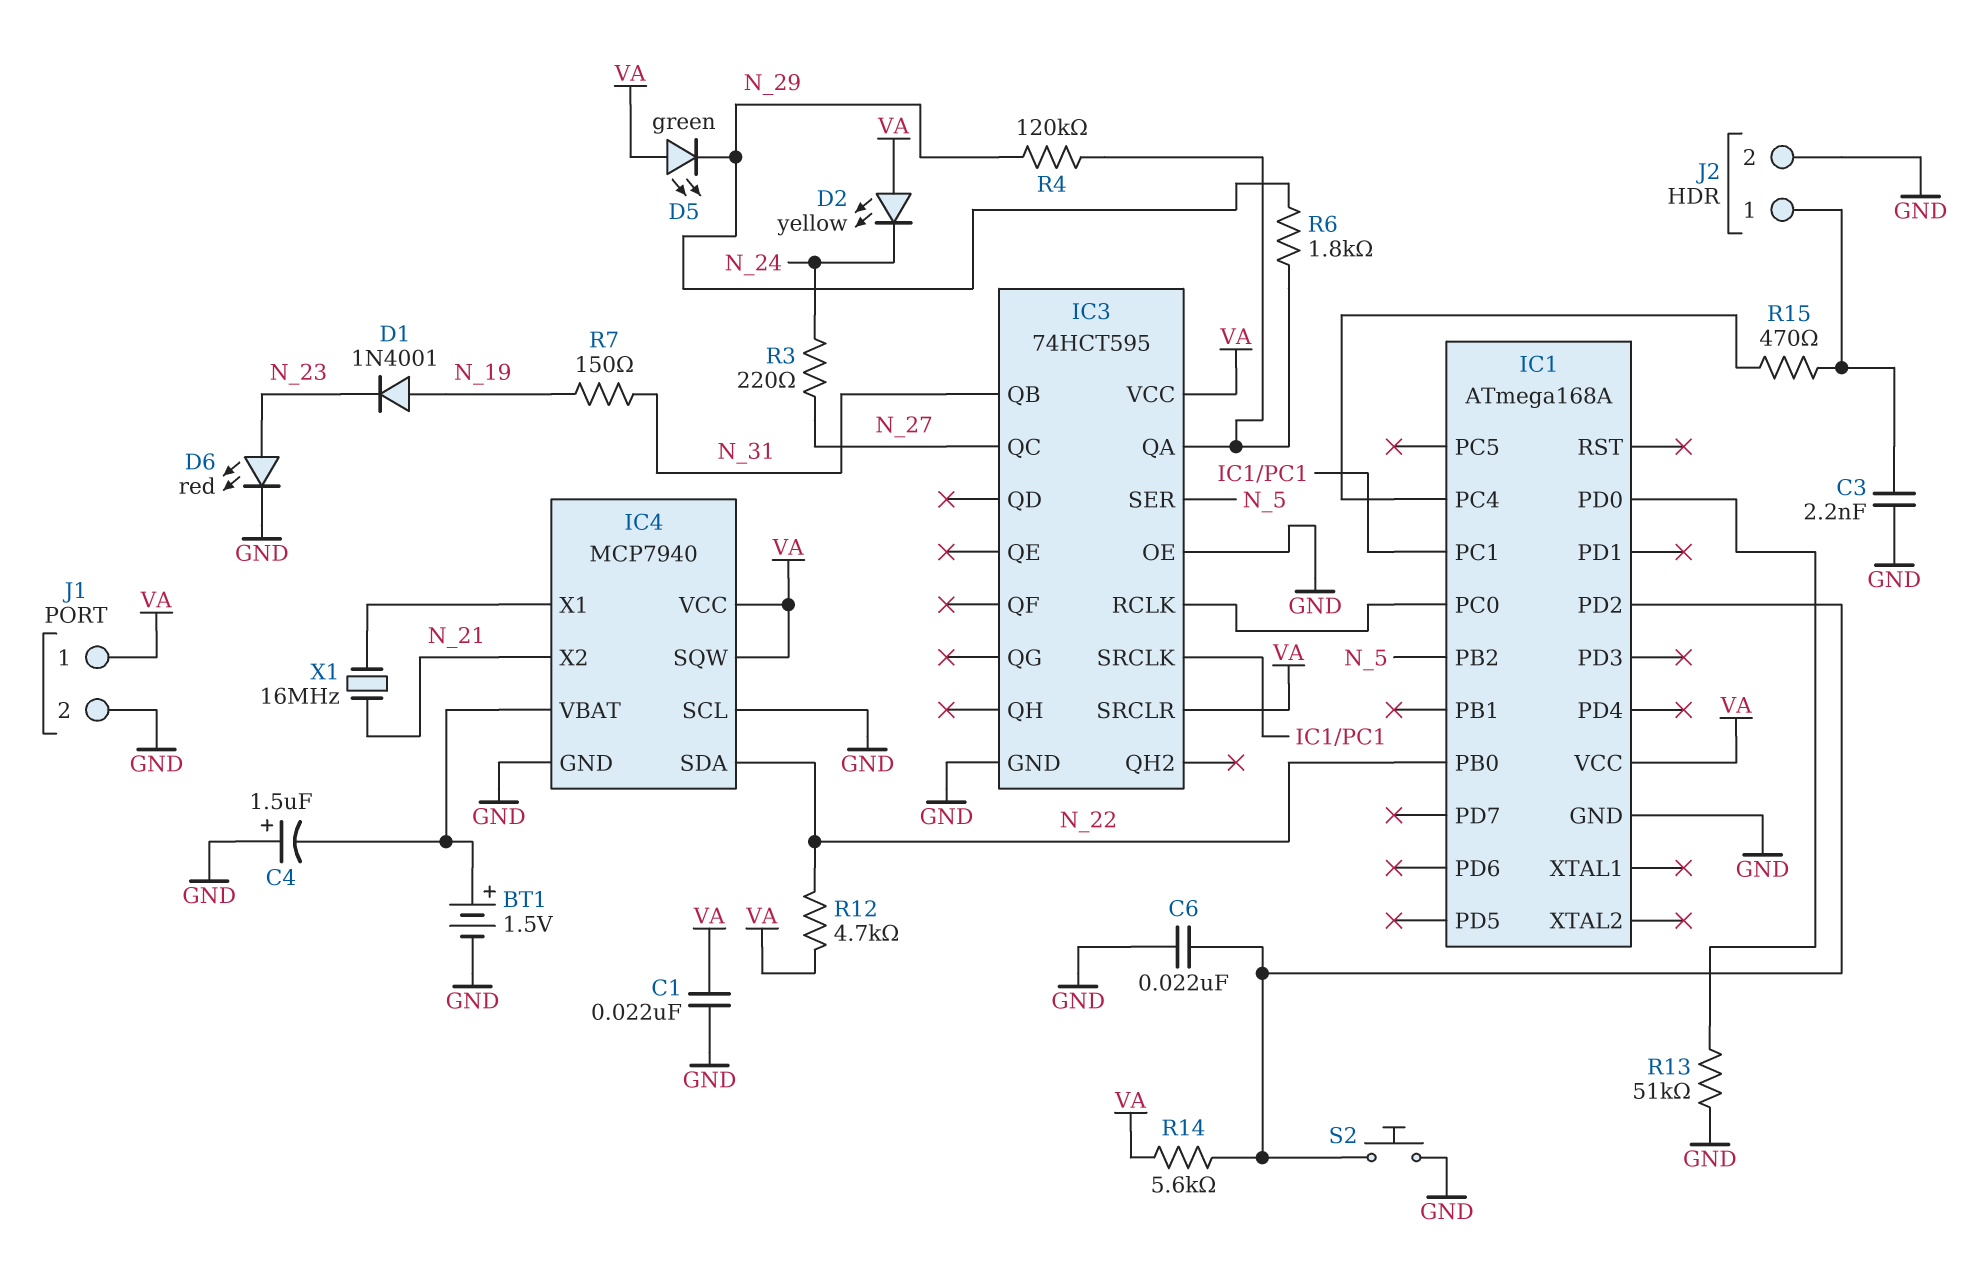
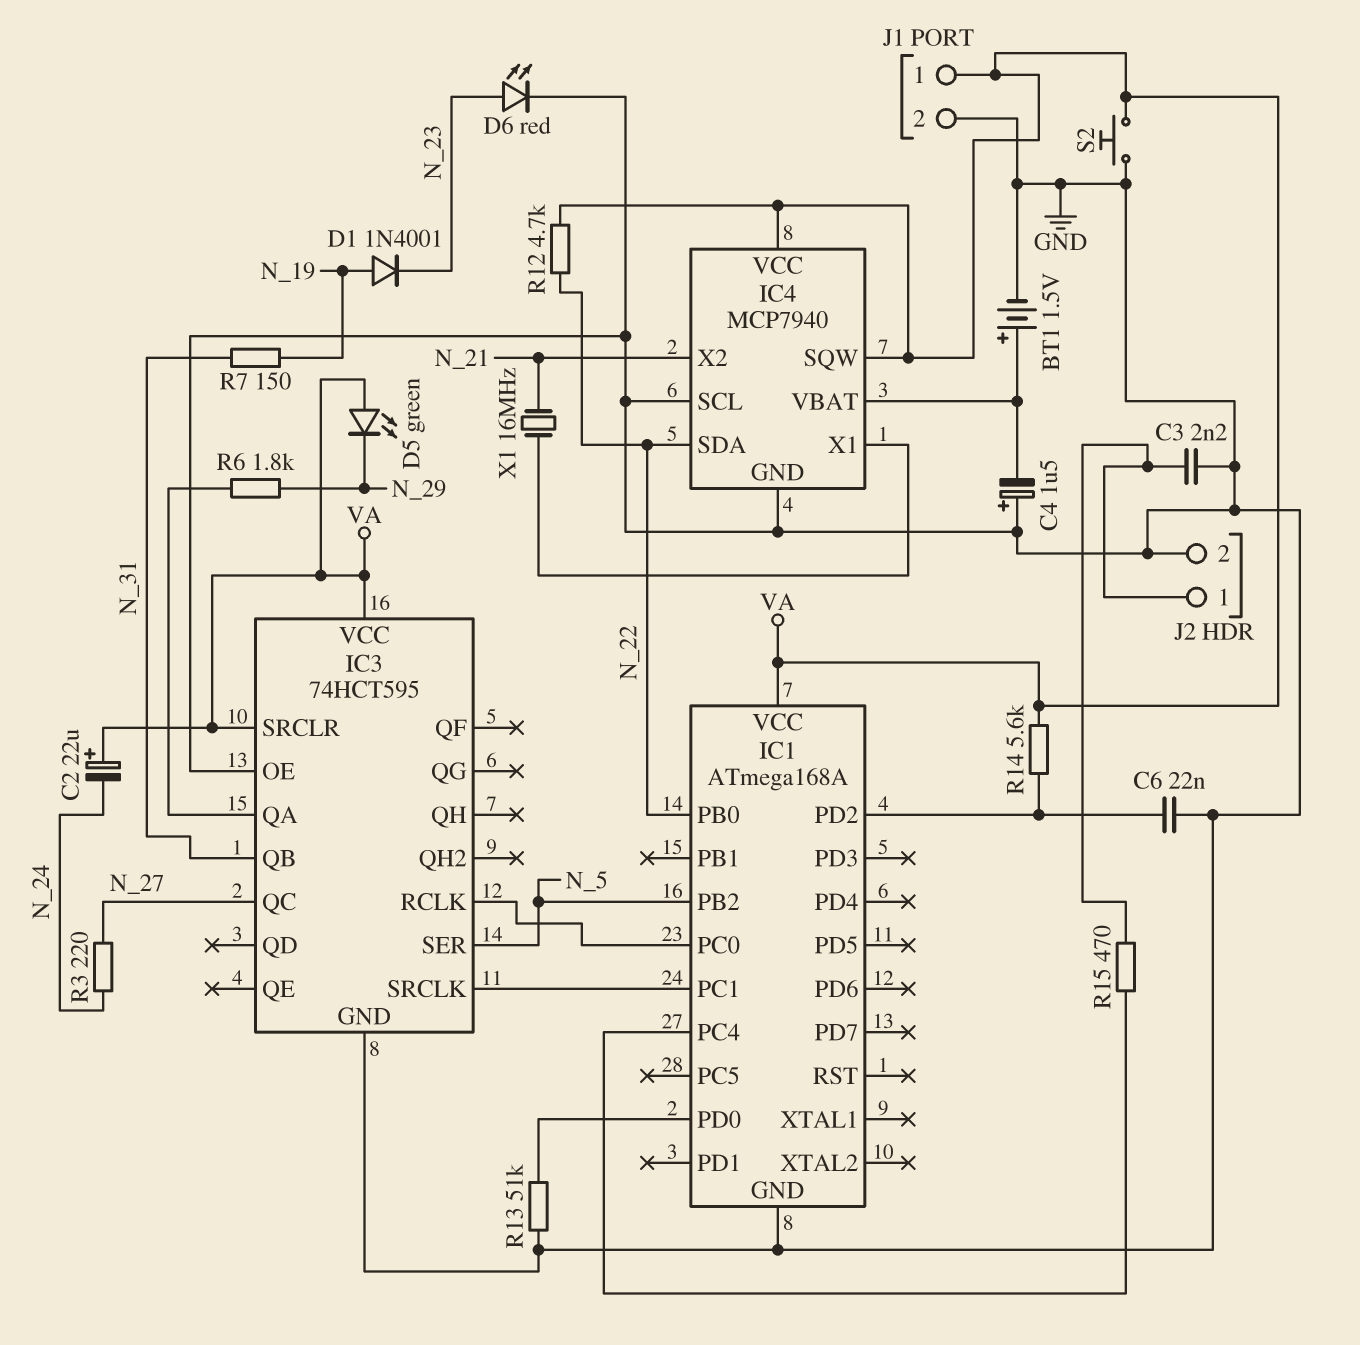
C1: 22nF (GND, VA) -> none
C2: none -> 22uF (plus VA, minus N_24)
D2: LED yellow (A VA, K N_24) -> none
R4: 120k (IC3/QA, N_29) -> none
S2: button (GND, IC1/PD2) -> button (GND, VA)

